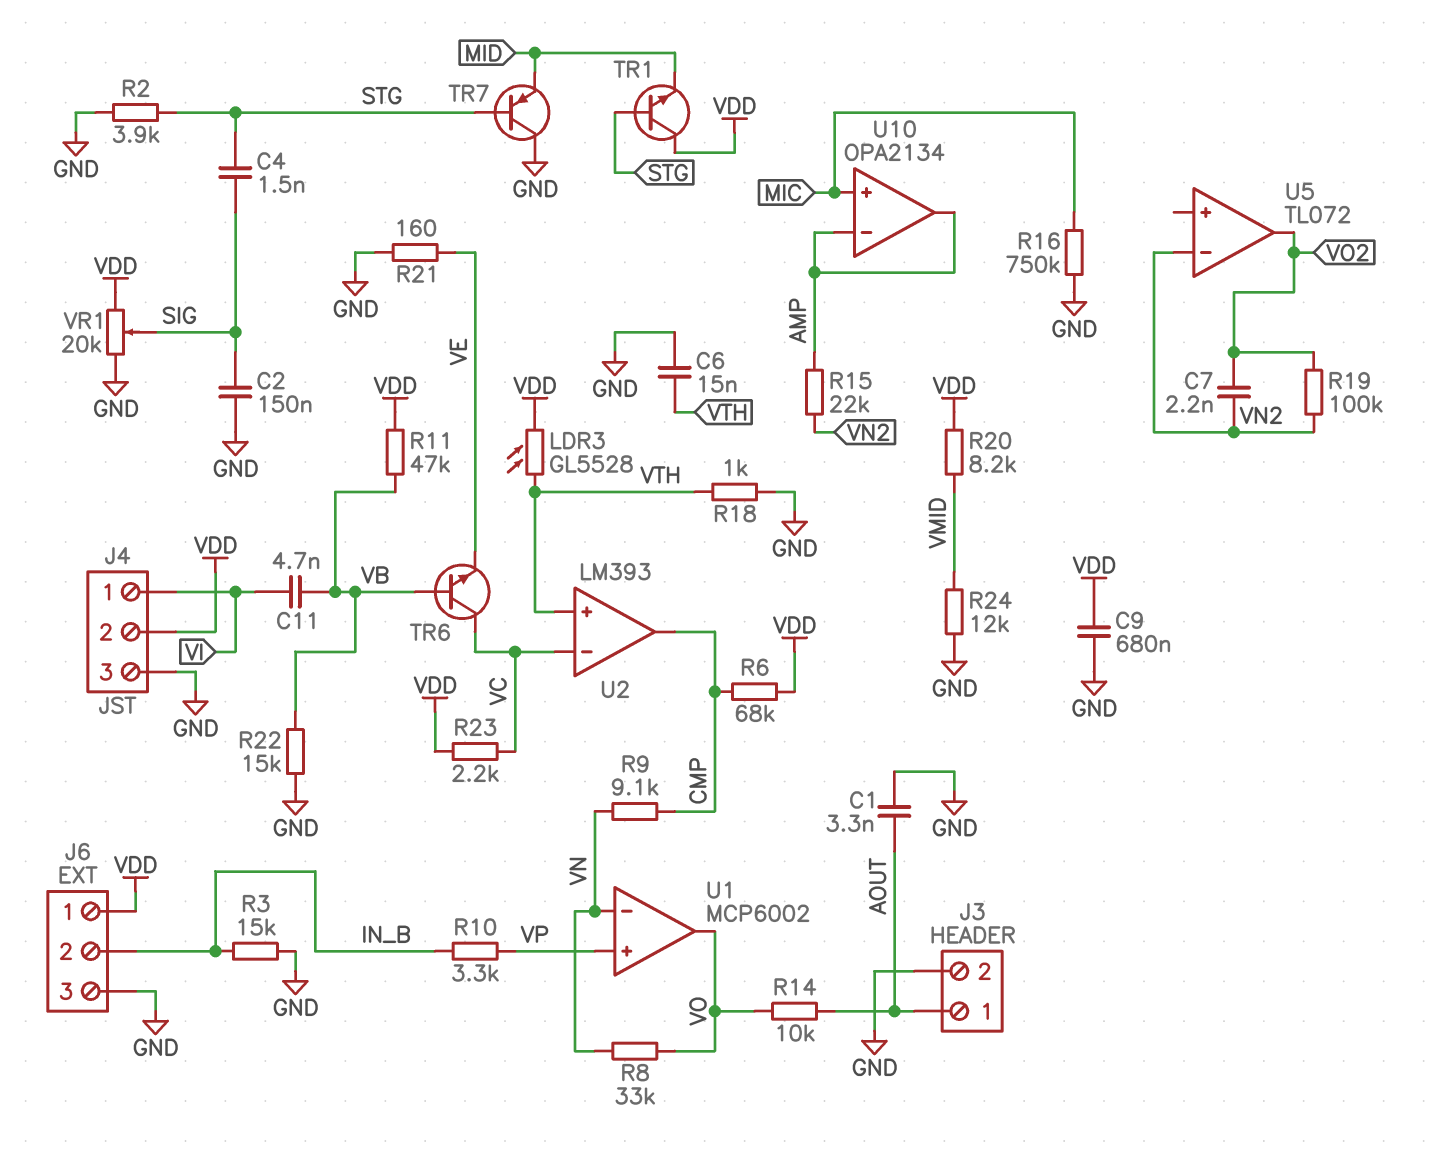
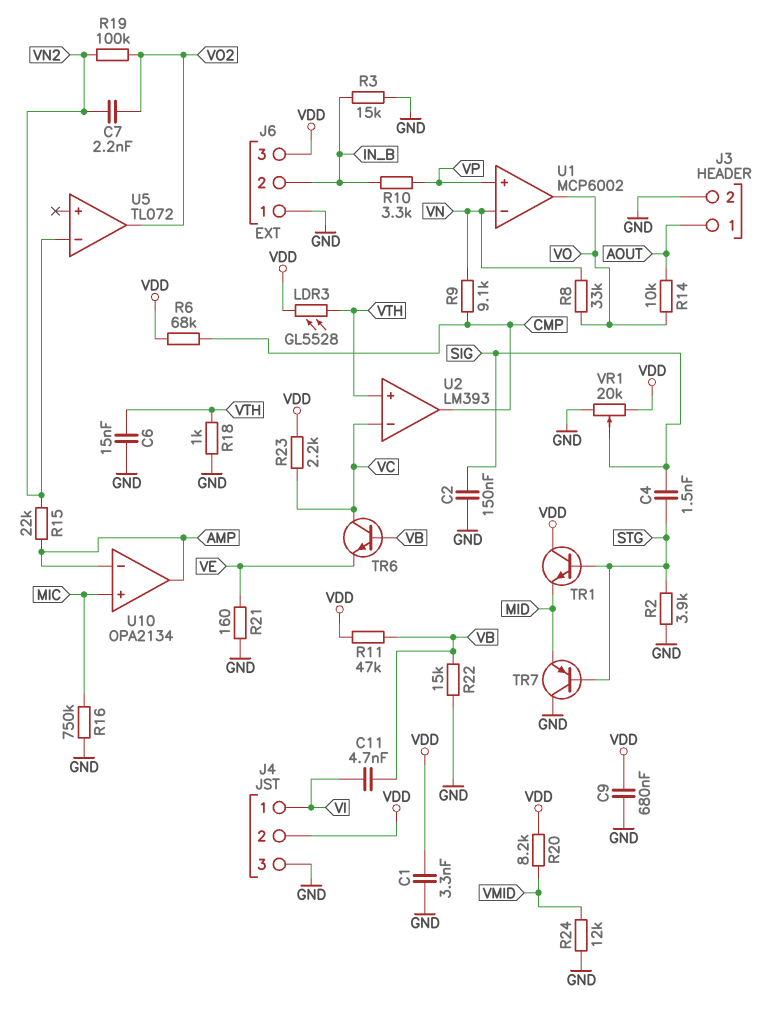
C1: 3.3nF (AOUT, GND) -> 3.3nF (GND, VDD)
J6 pin 1: VDD -> GND
J6 pin 3: GND -> VDD

